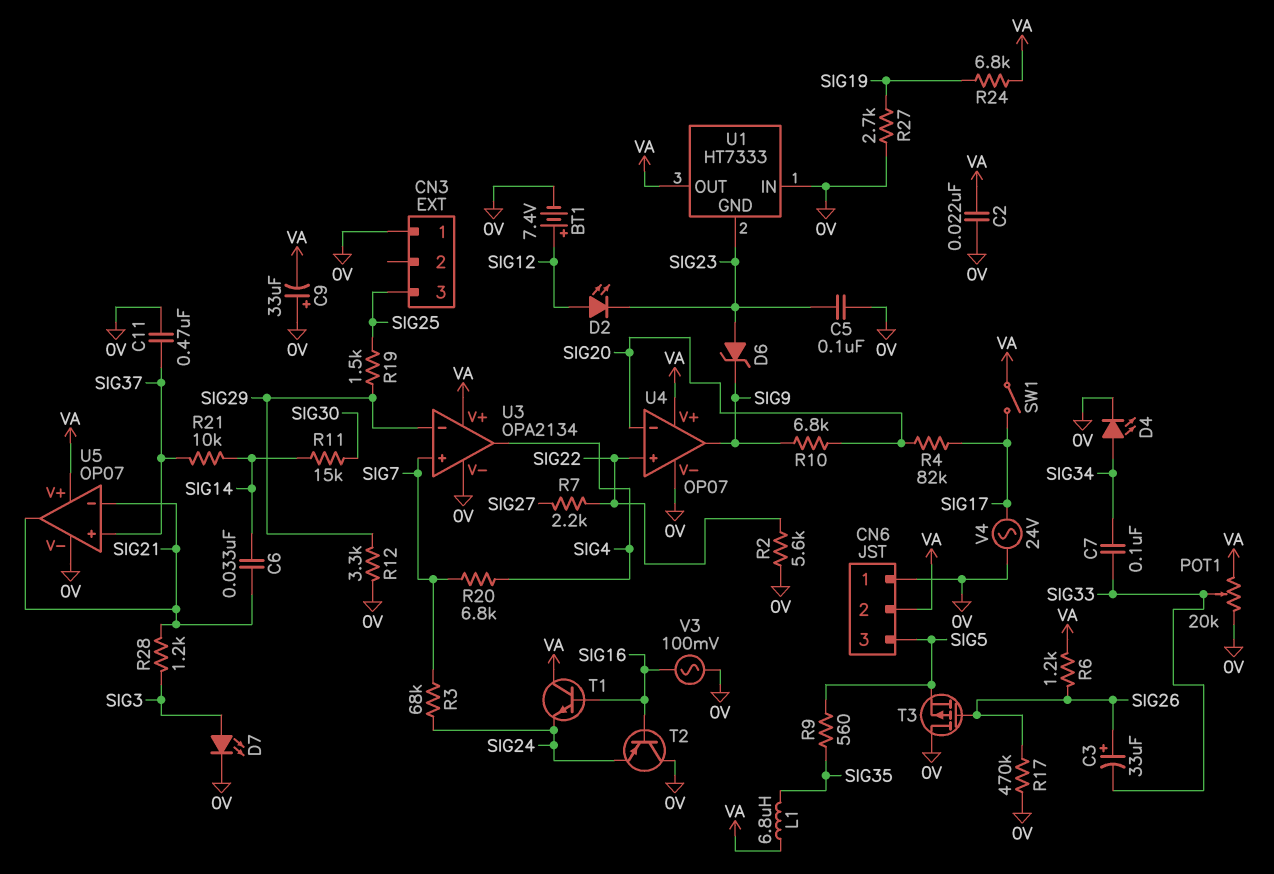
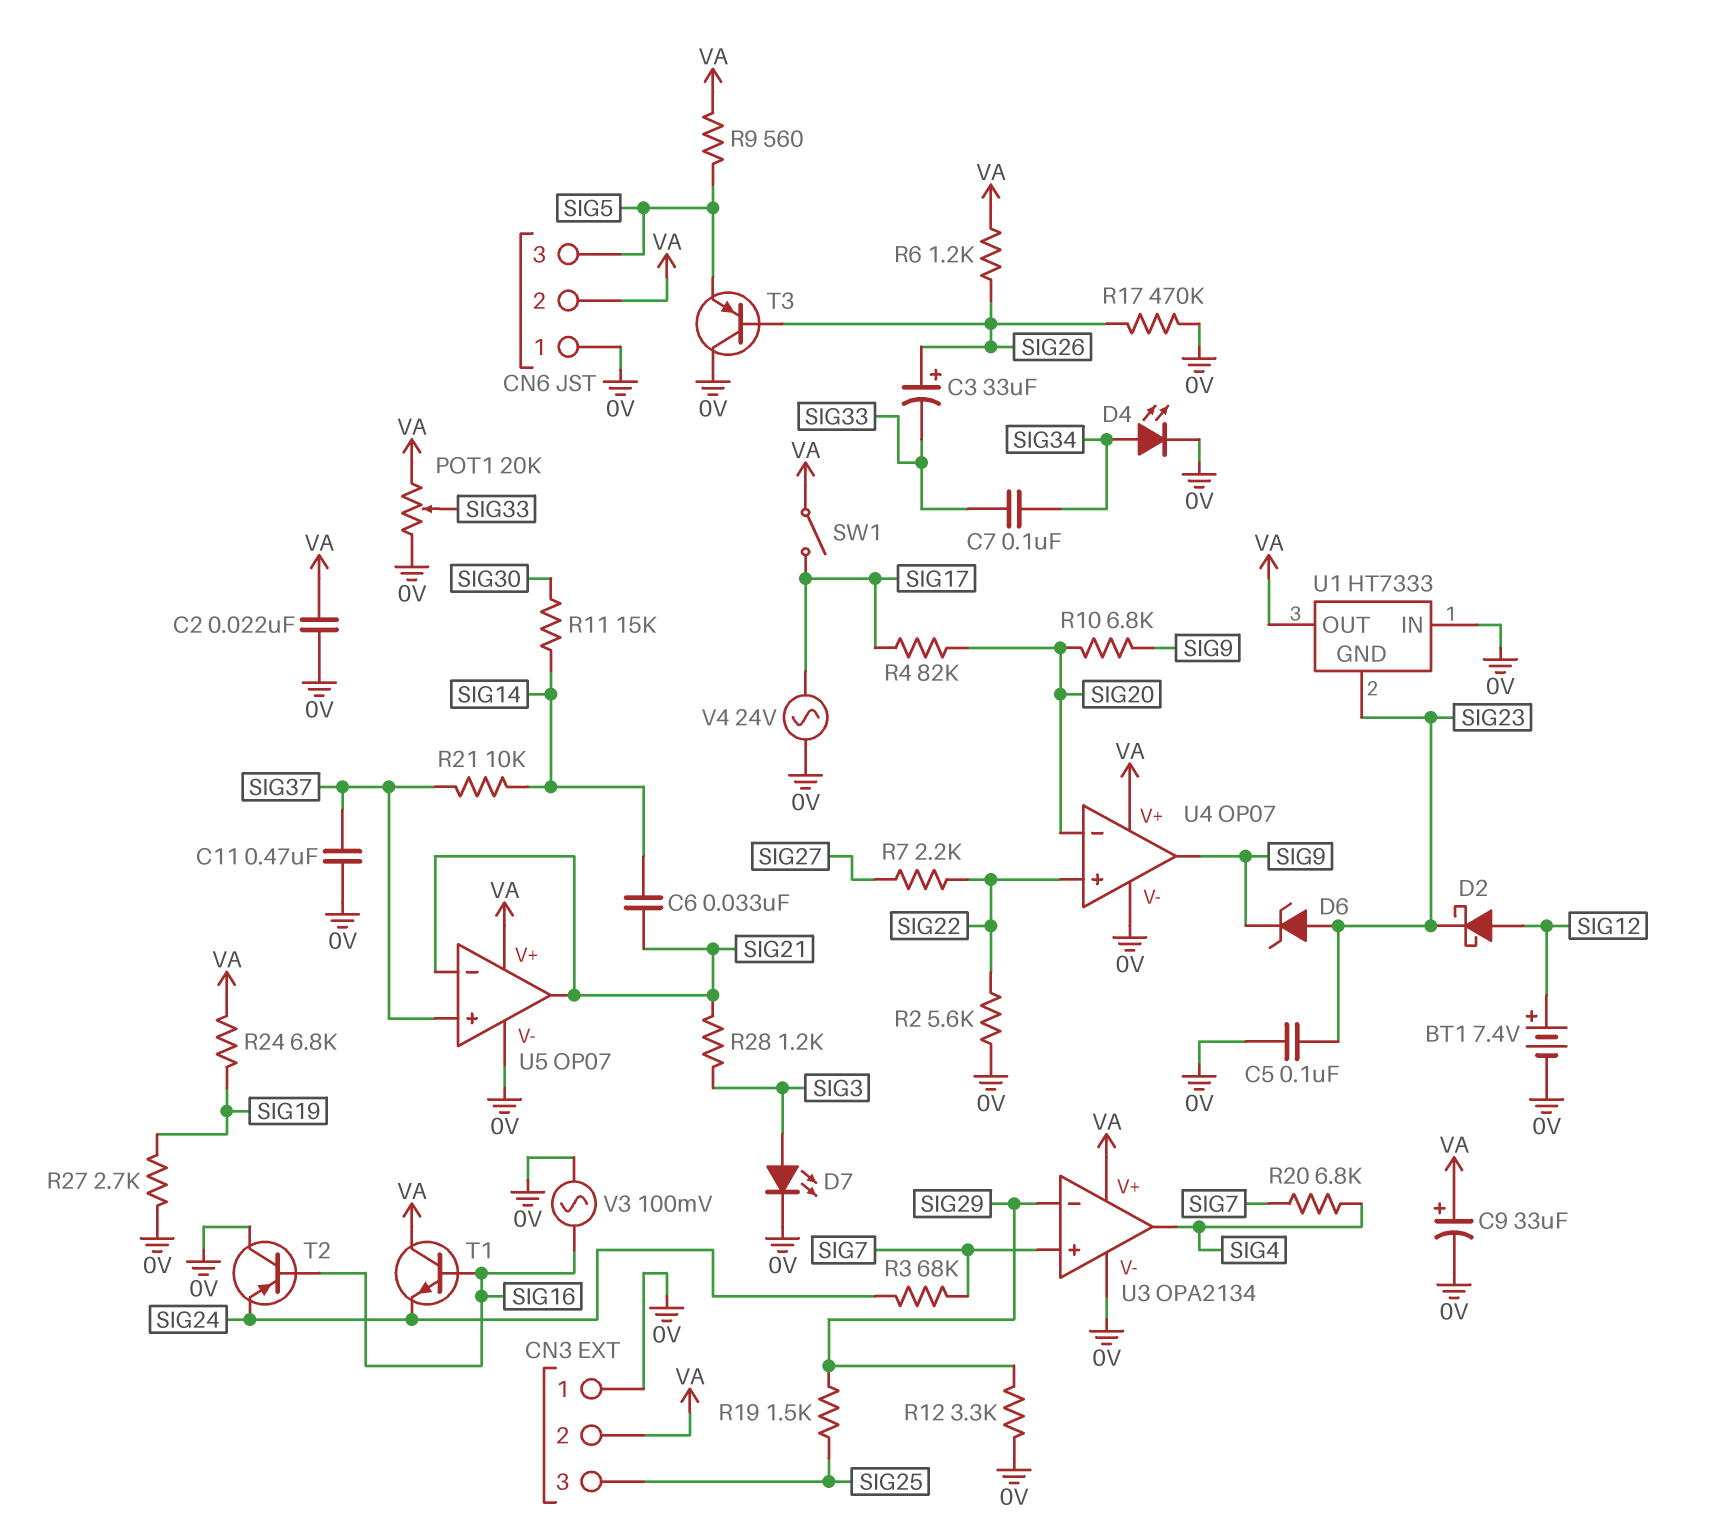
C9: 33uF (plus 0V, minus VA) -> 33uF (plus VA, minus 0V)
CN3 pin 2: none -> VA
D2: LED (A SIG12, K SIG23) -> schottky (A SIG12, K SIG23)
L1: 6.8uH (SIG35, VA) -> none
R9: 560 (SIG5, SIG35) -> 560 (SIG5, VA)
T3: PMOS (G SIG26, D 0V, S SIG5) -> PNP (B SIG26, C 0V, E SIG5)

